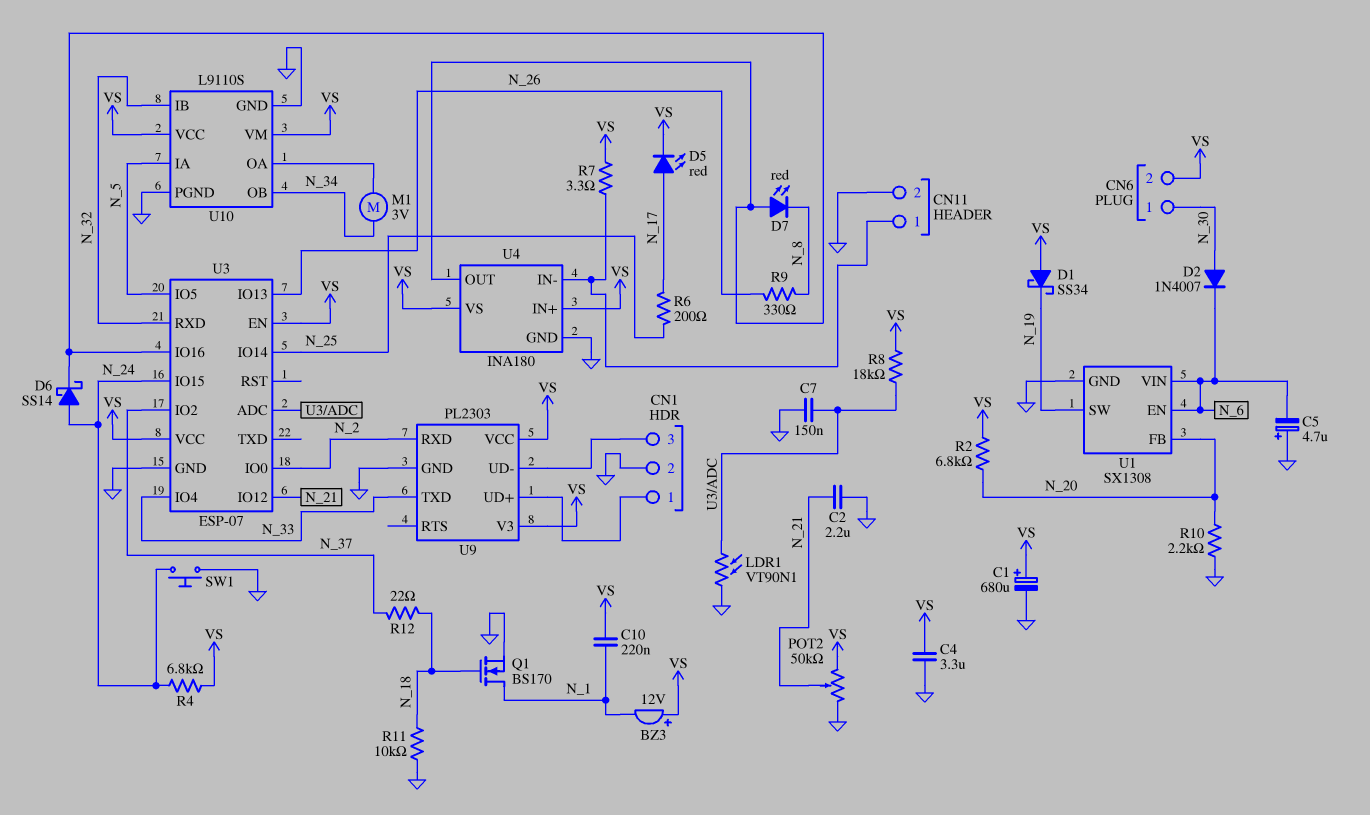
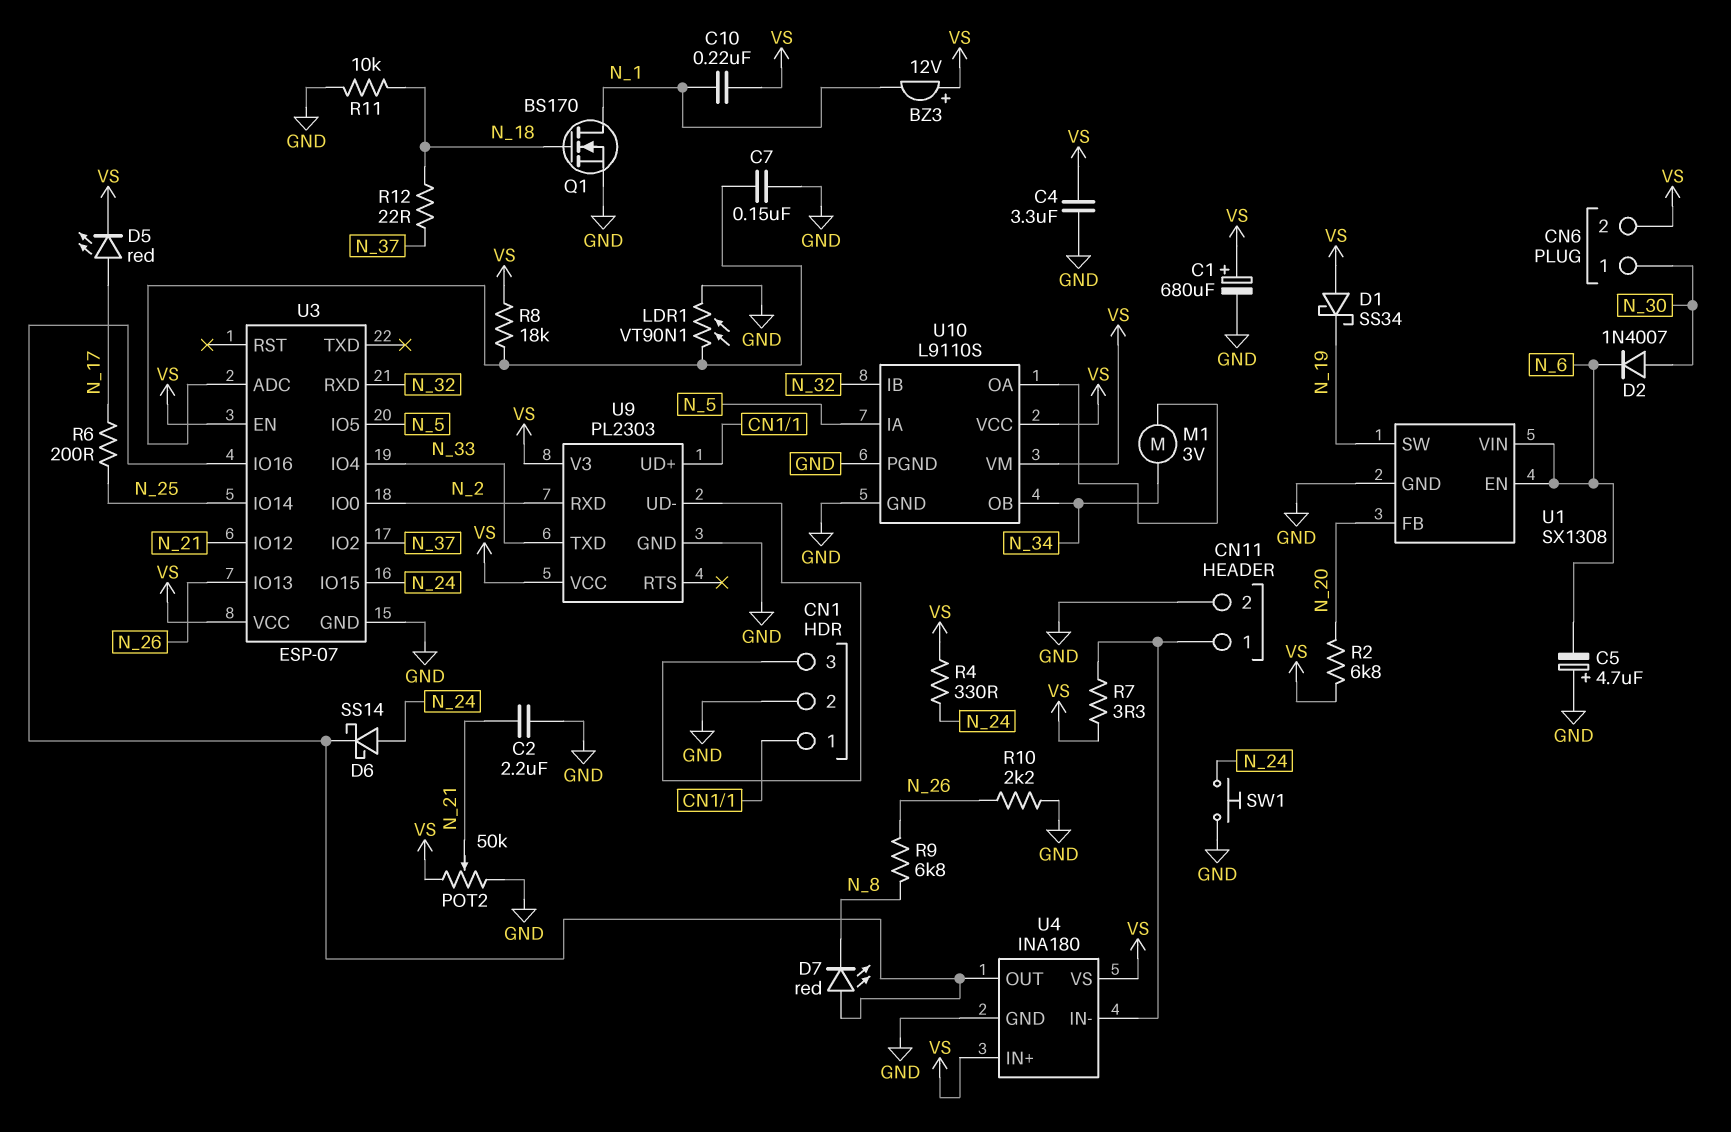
R4: 6.8k (N_24, VS) -> 330 (N_24, VS)
R9: 330 (N_8, N_26) -> 6.8k (N_8, N_26)
R10: 2.2k (GND, N_20) -> 2.2k (GND, N_26)

